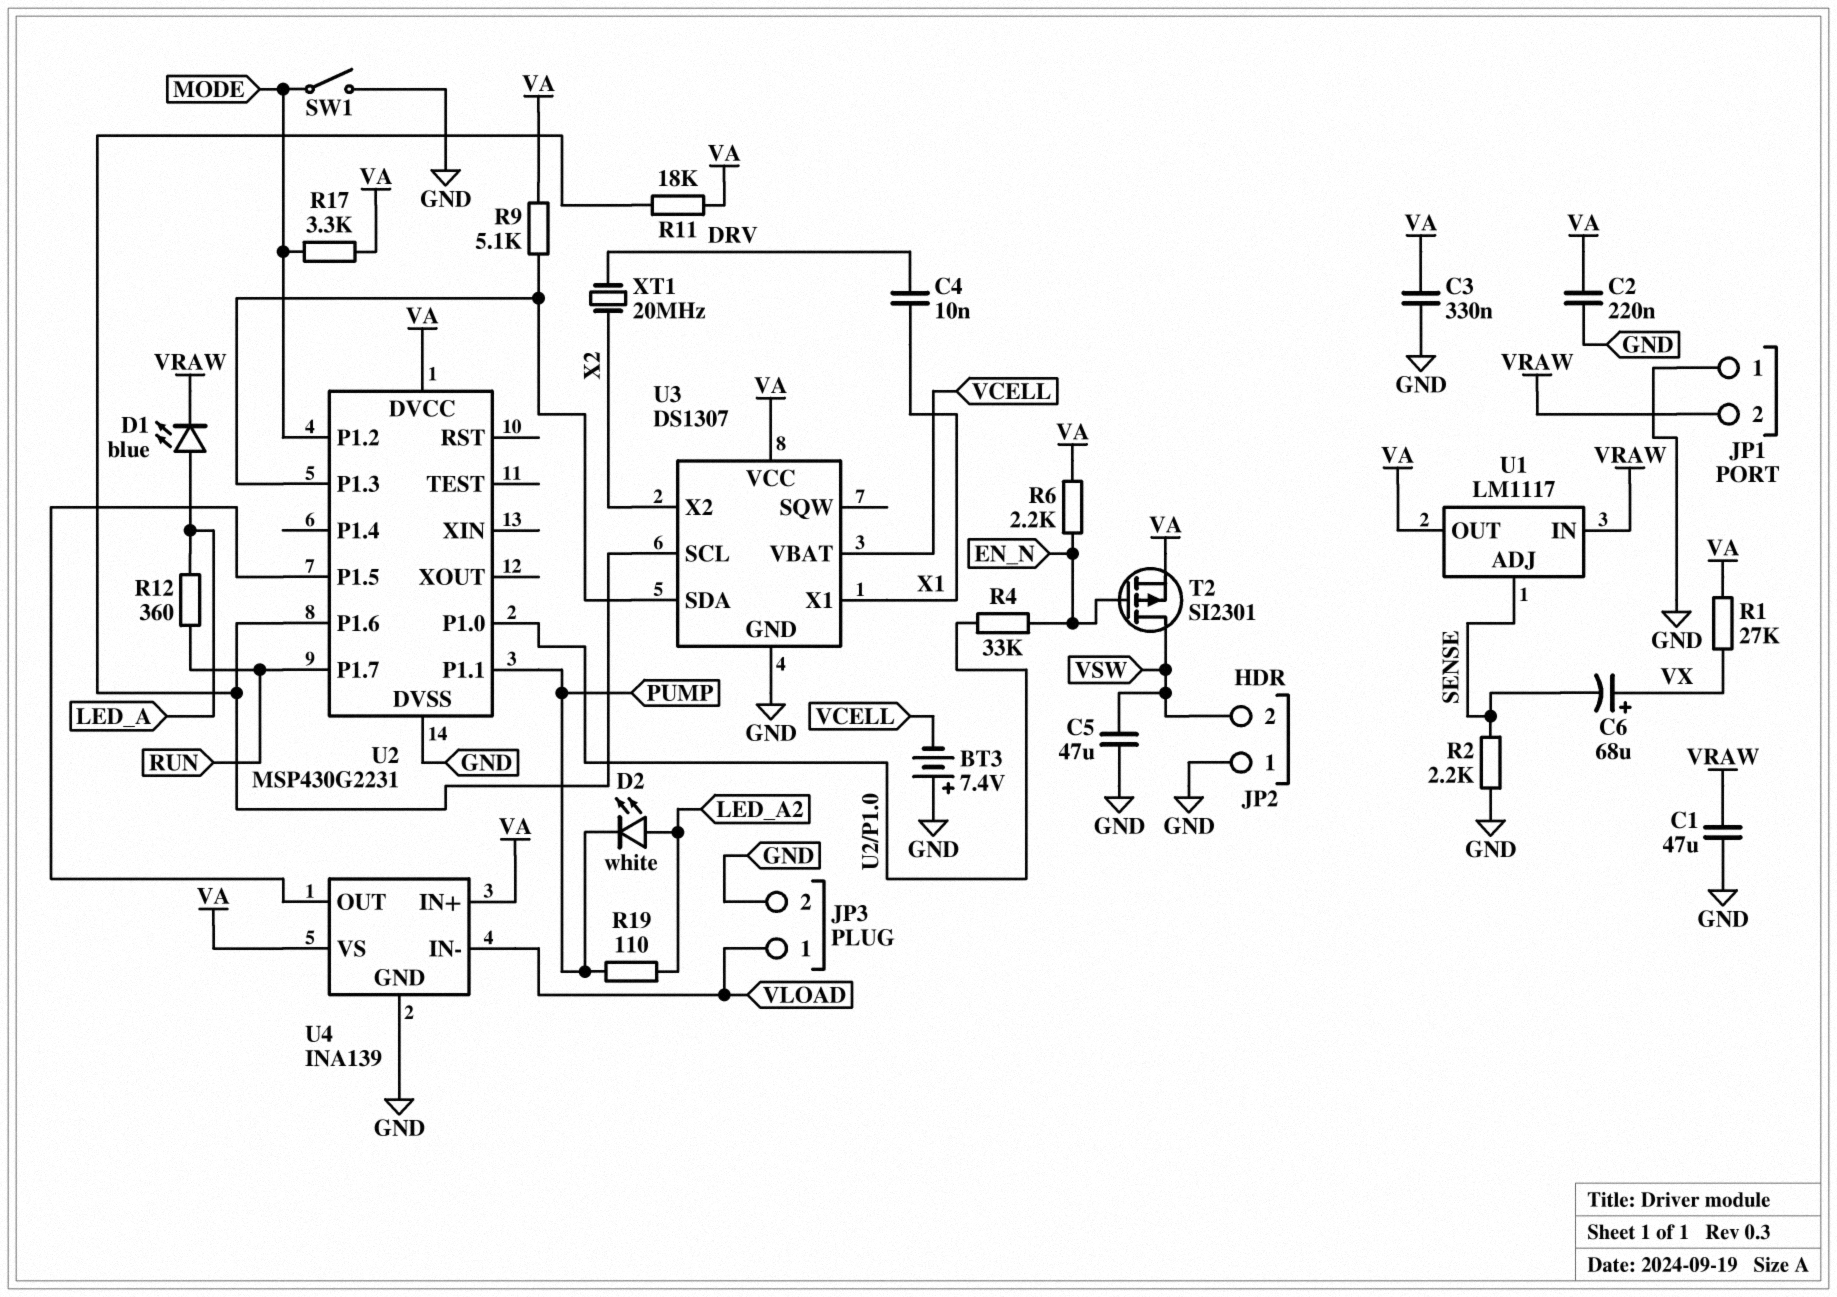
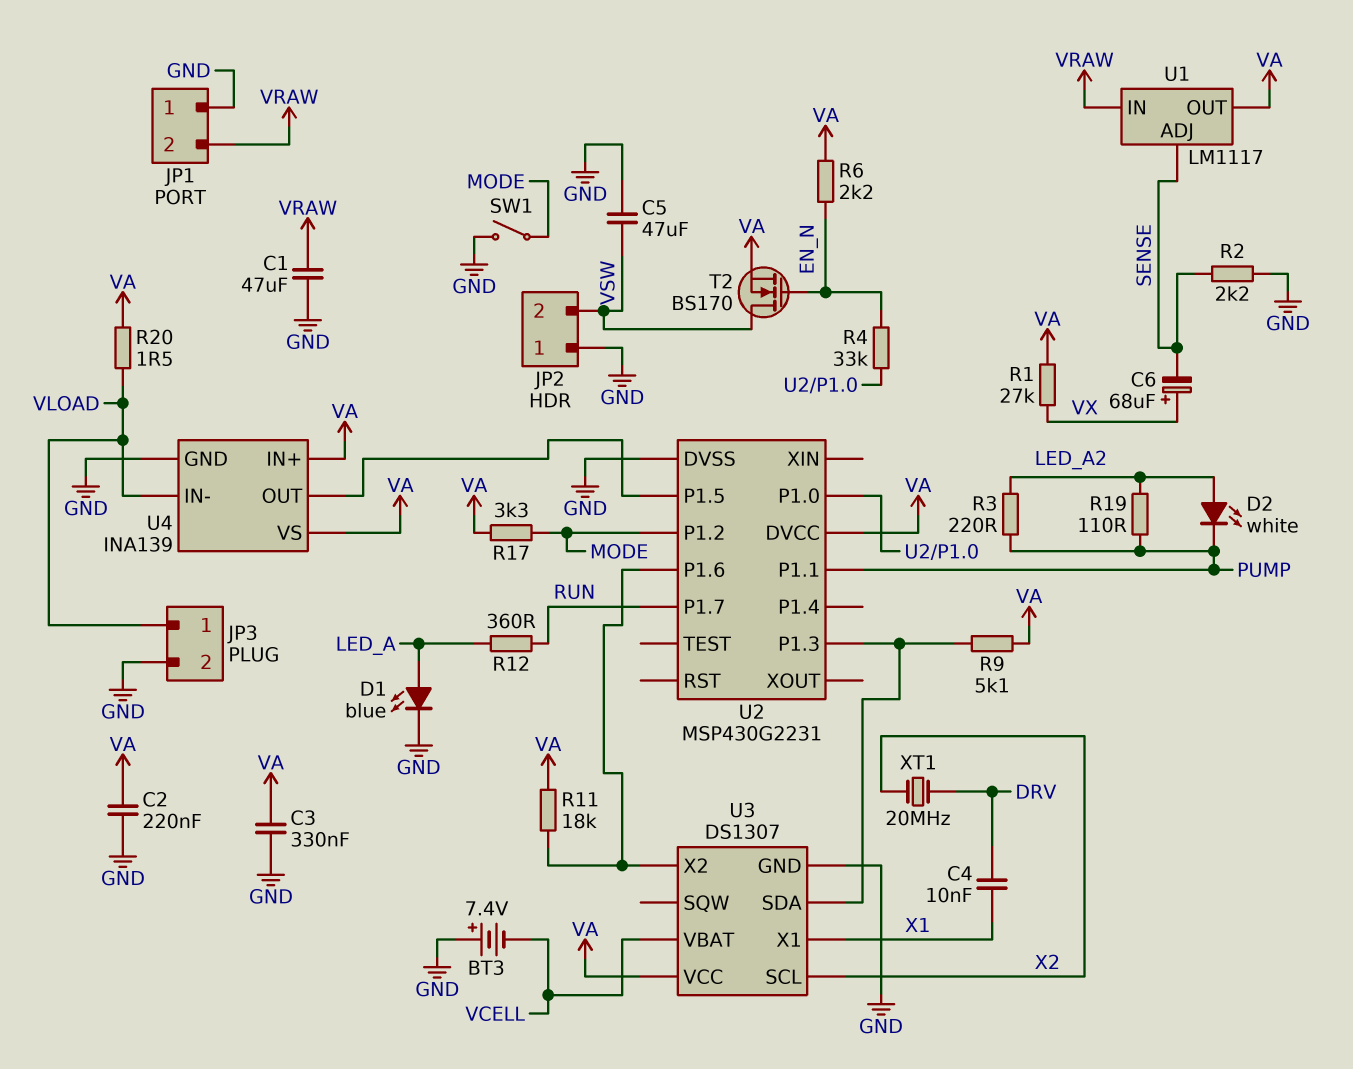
D1: LED blue (A LED_A, K VRAW) -> LED blue (A LED_A, K GND)
R3: none -> 220 (LED_A2, PUMP)
R20: none -> 1.5 (VA, VLOAD)
T2: PMOS SI2301 (G EN_N, D VSW, S VA) -> NMOS BS170 (G EN_N, D VSW, S VA)
U3 pin SCL: U2/P1.6 -> X2
U3 pin X2: X2 -> U2/P1.6

